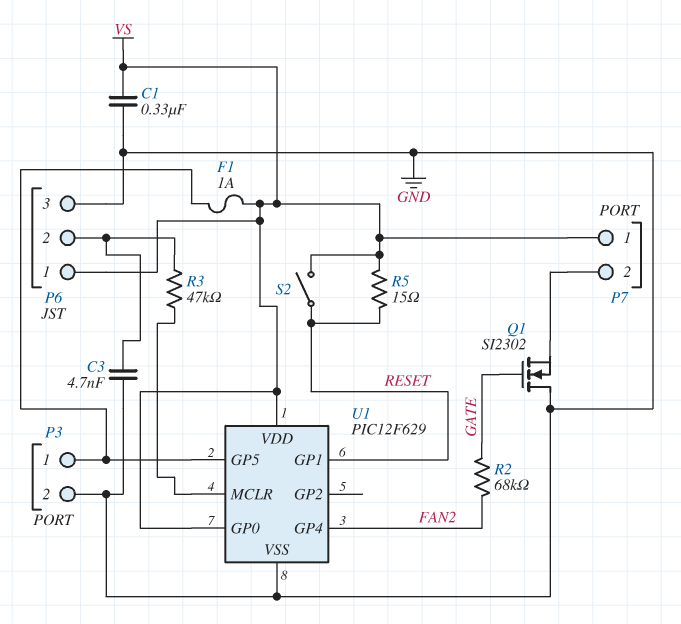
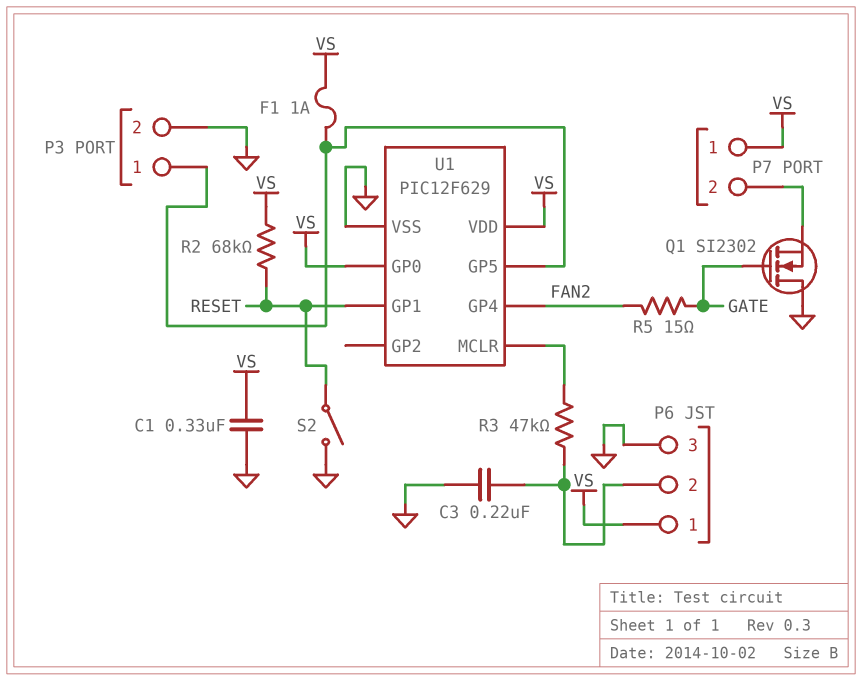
C3: 4.7nF (GND, P6/2) -> 220nF (GND, P6/2)
R2: 68k (FAN2, GATE) -> 68k (RESET, VS)
R5: 15 (RESET, VS) -> 15 (FAN2, GATE)
S2: switch (RESET, VS) -> switch (GND, RESET)

